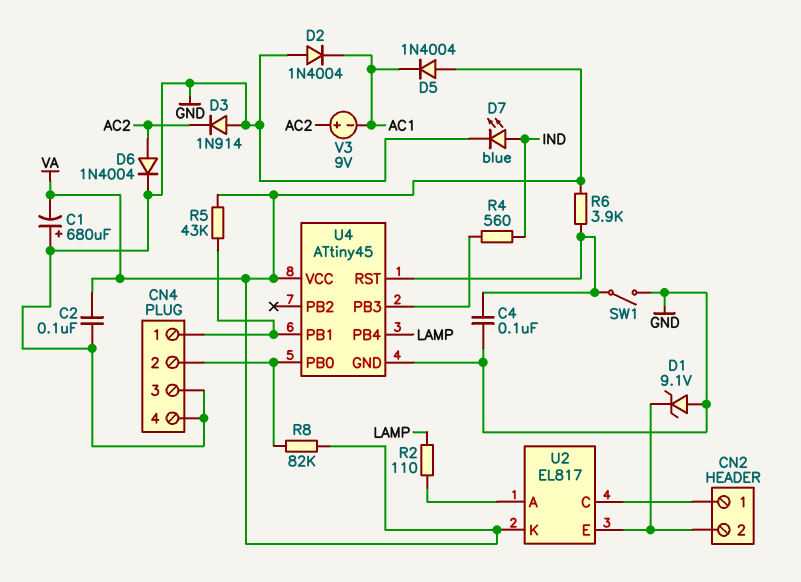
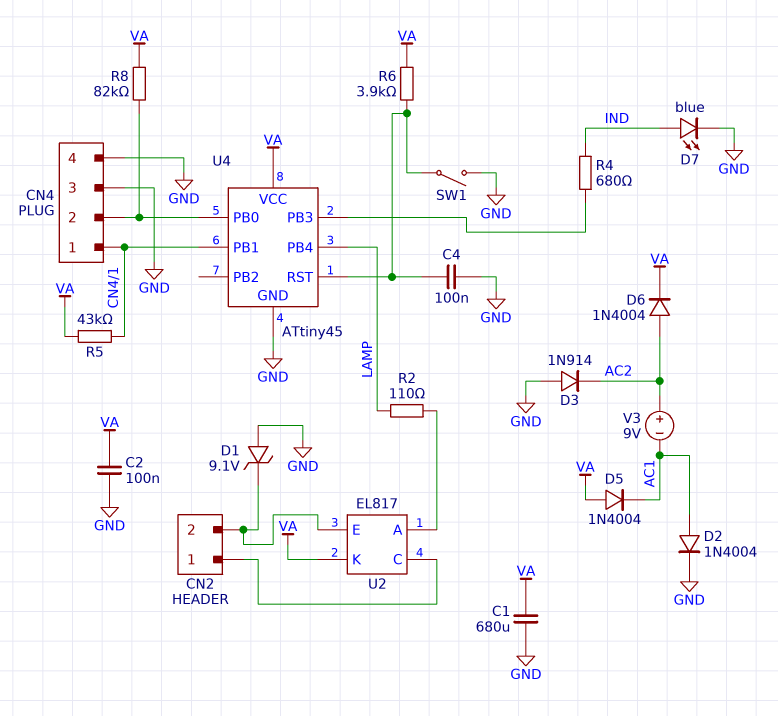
C1: 680uF (plus GND, minus VA) -> 680uF (GND, VA)
D2: diode 1N4004 (A GND, K AC1) -> diode 1N4004 (A AC1, K GND)
D6: diode 1N4004 (A AC2, K GND) -> diode 1N4004 (A AC2, K VA)
R4: 560 (IND, U4/PB3) -> 680 (IND, U4/PB3)

